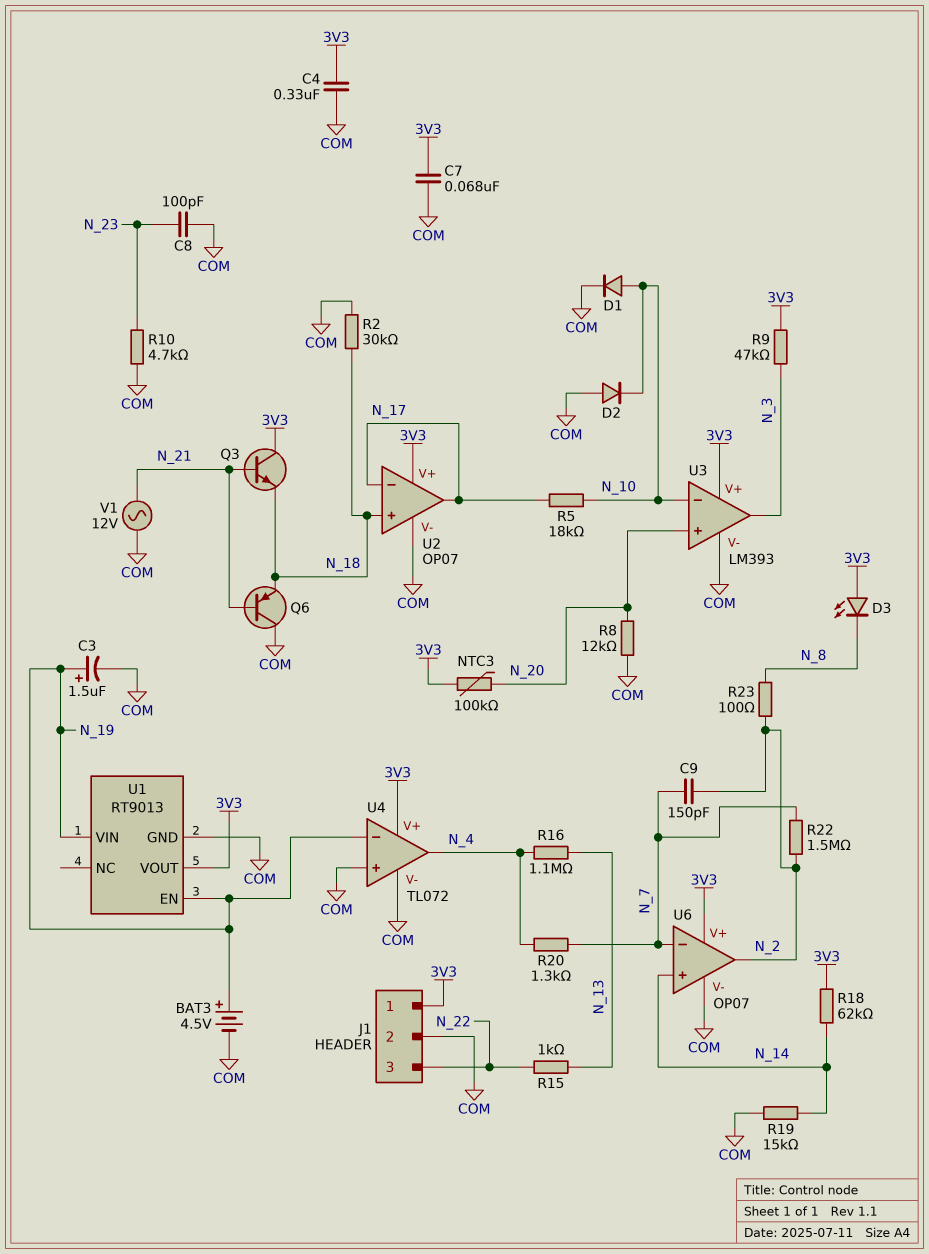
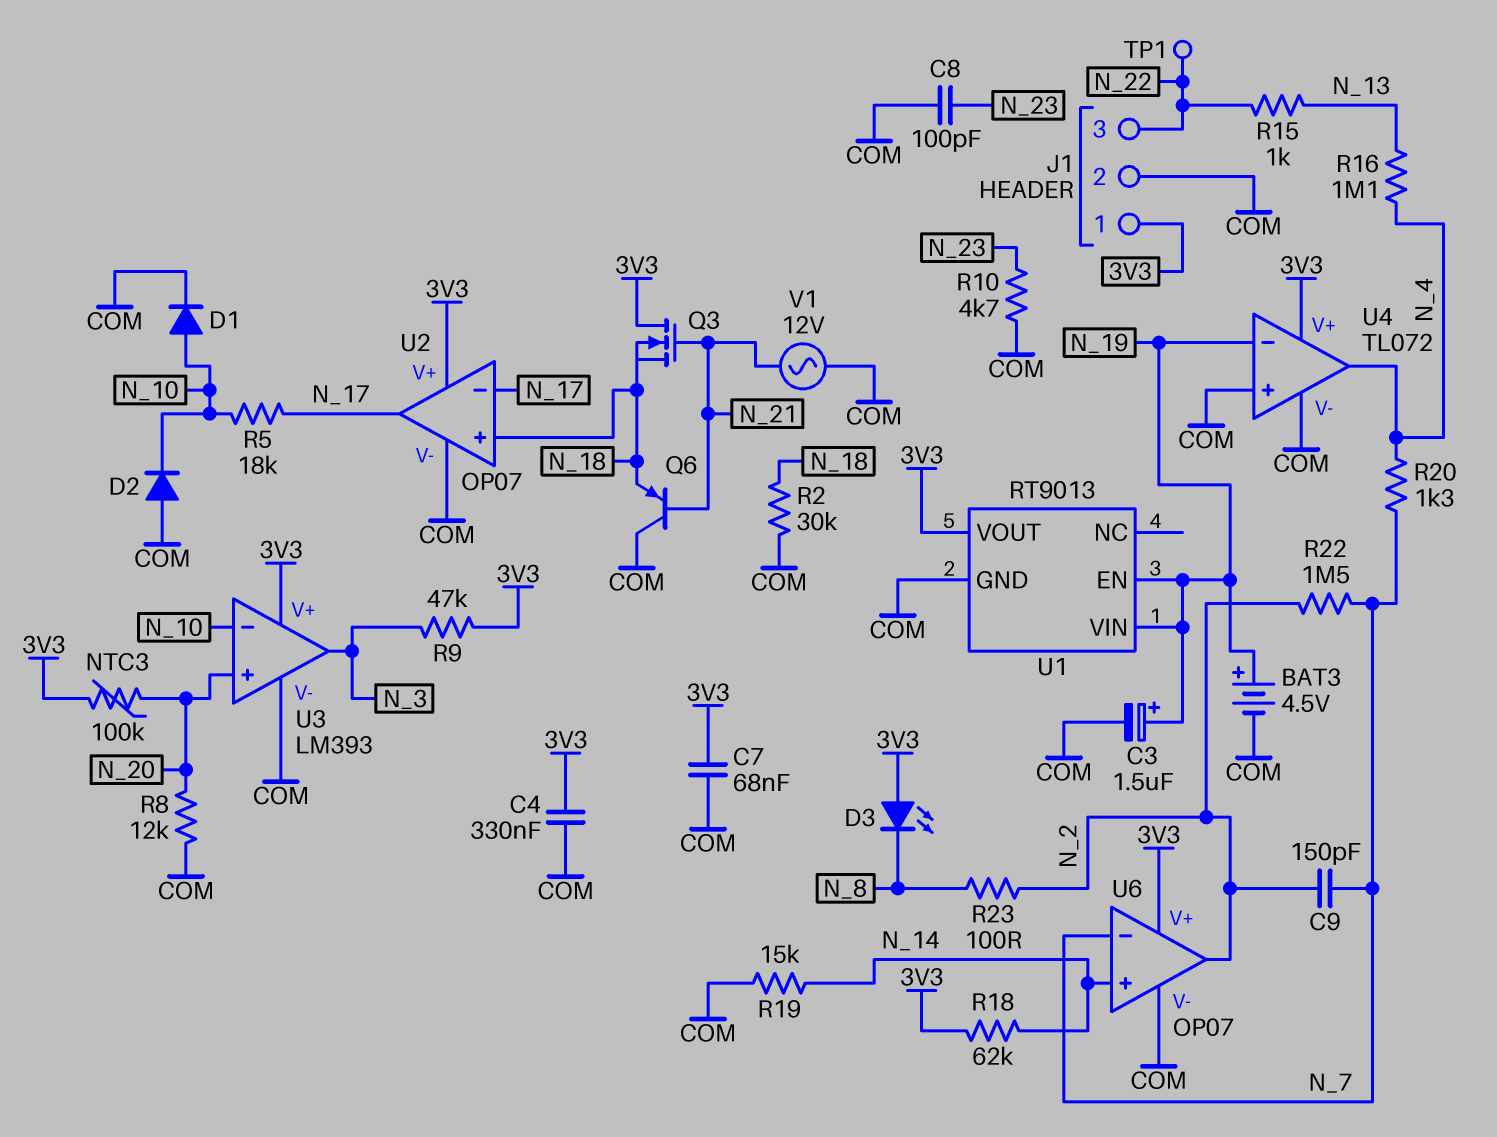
Q3: NPN (B N_21, C 3V3, E N_18) -> NMOS (G N_21, D 3V3, S N_18)
TP1: none -> test point (N_22)

